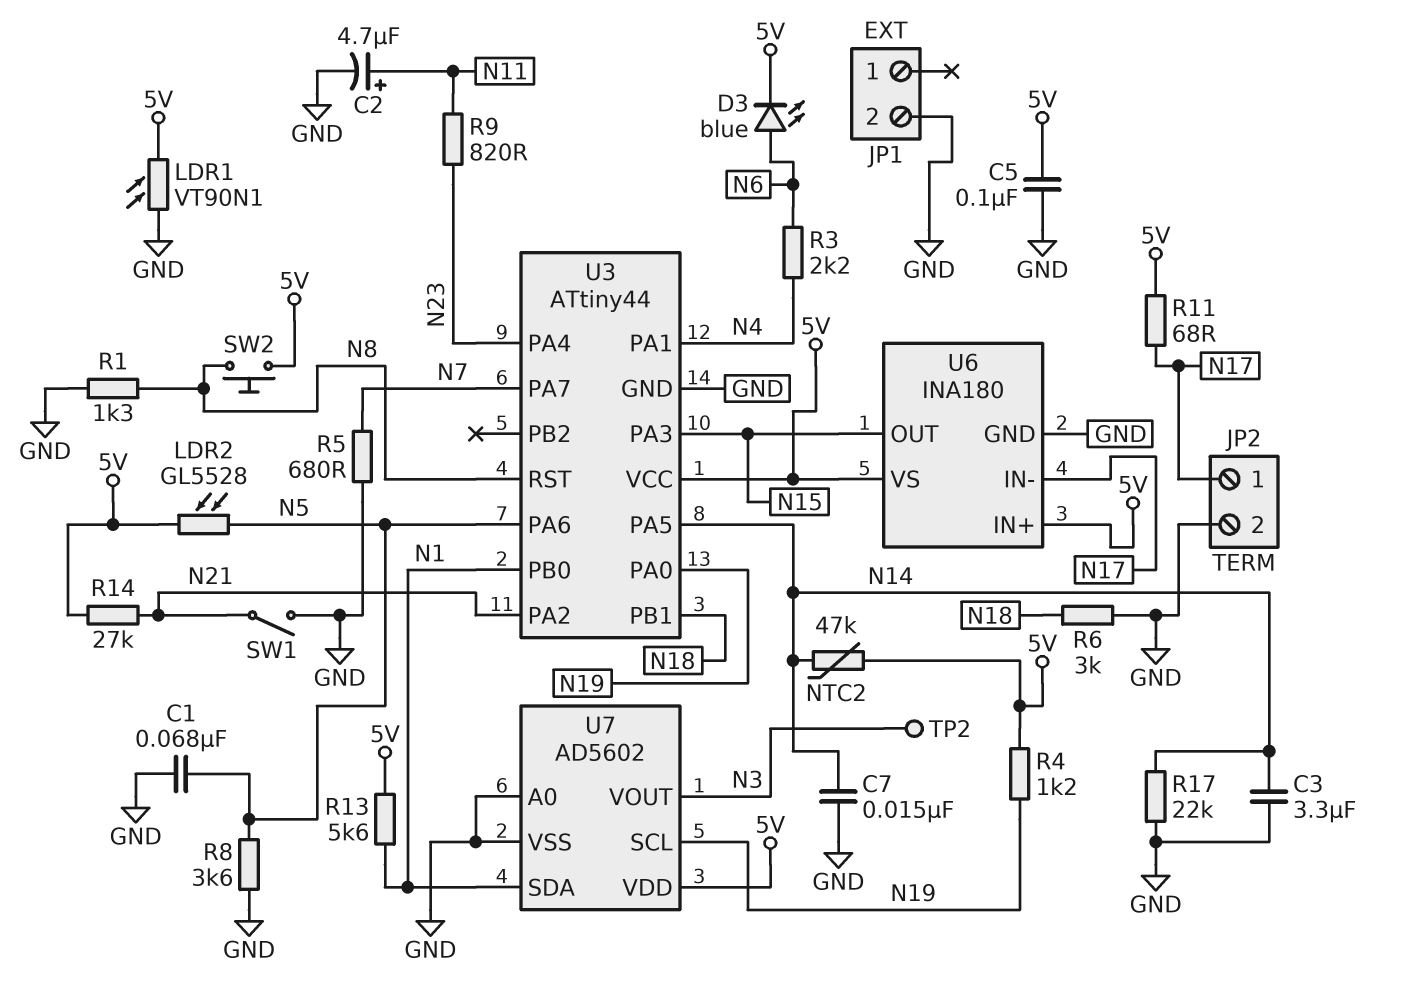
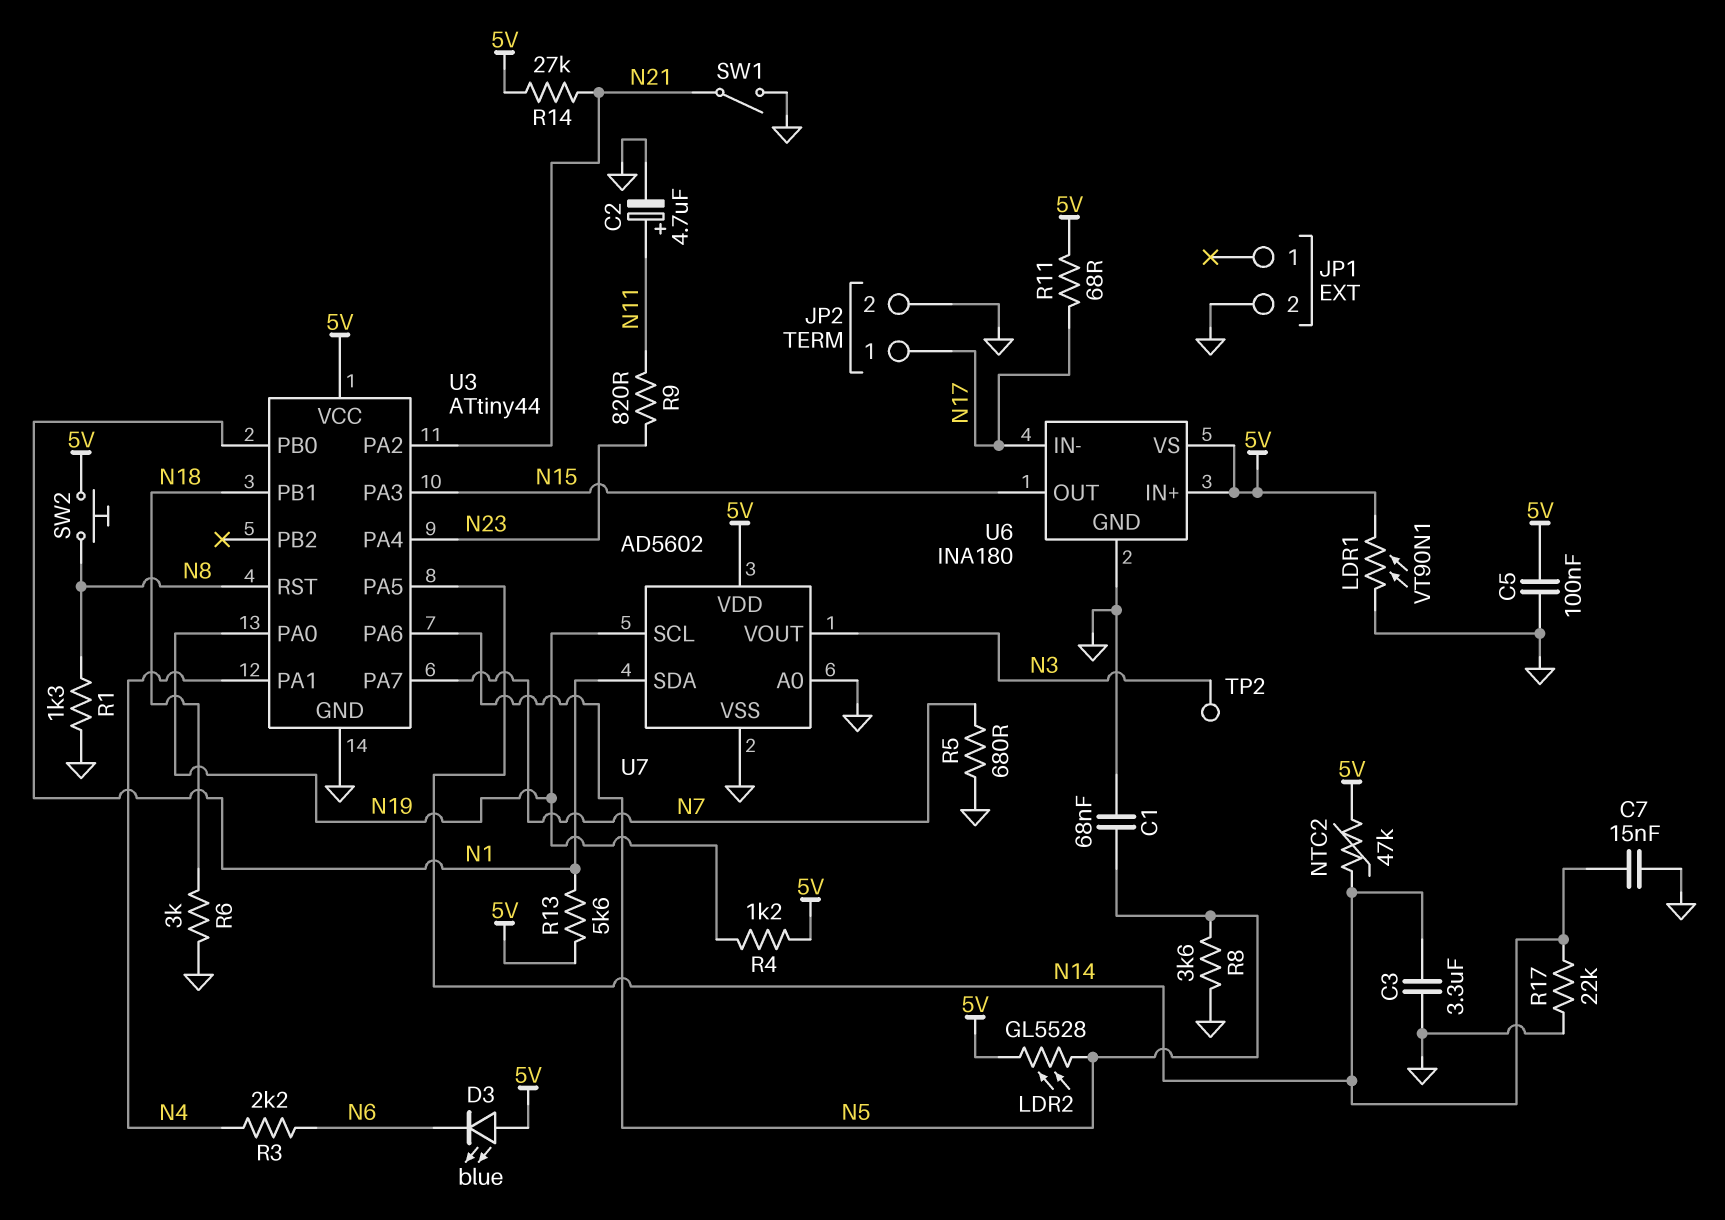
D3: LED blue (A N6, K 5V) -> LED blue (A 5V, K N6)

